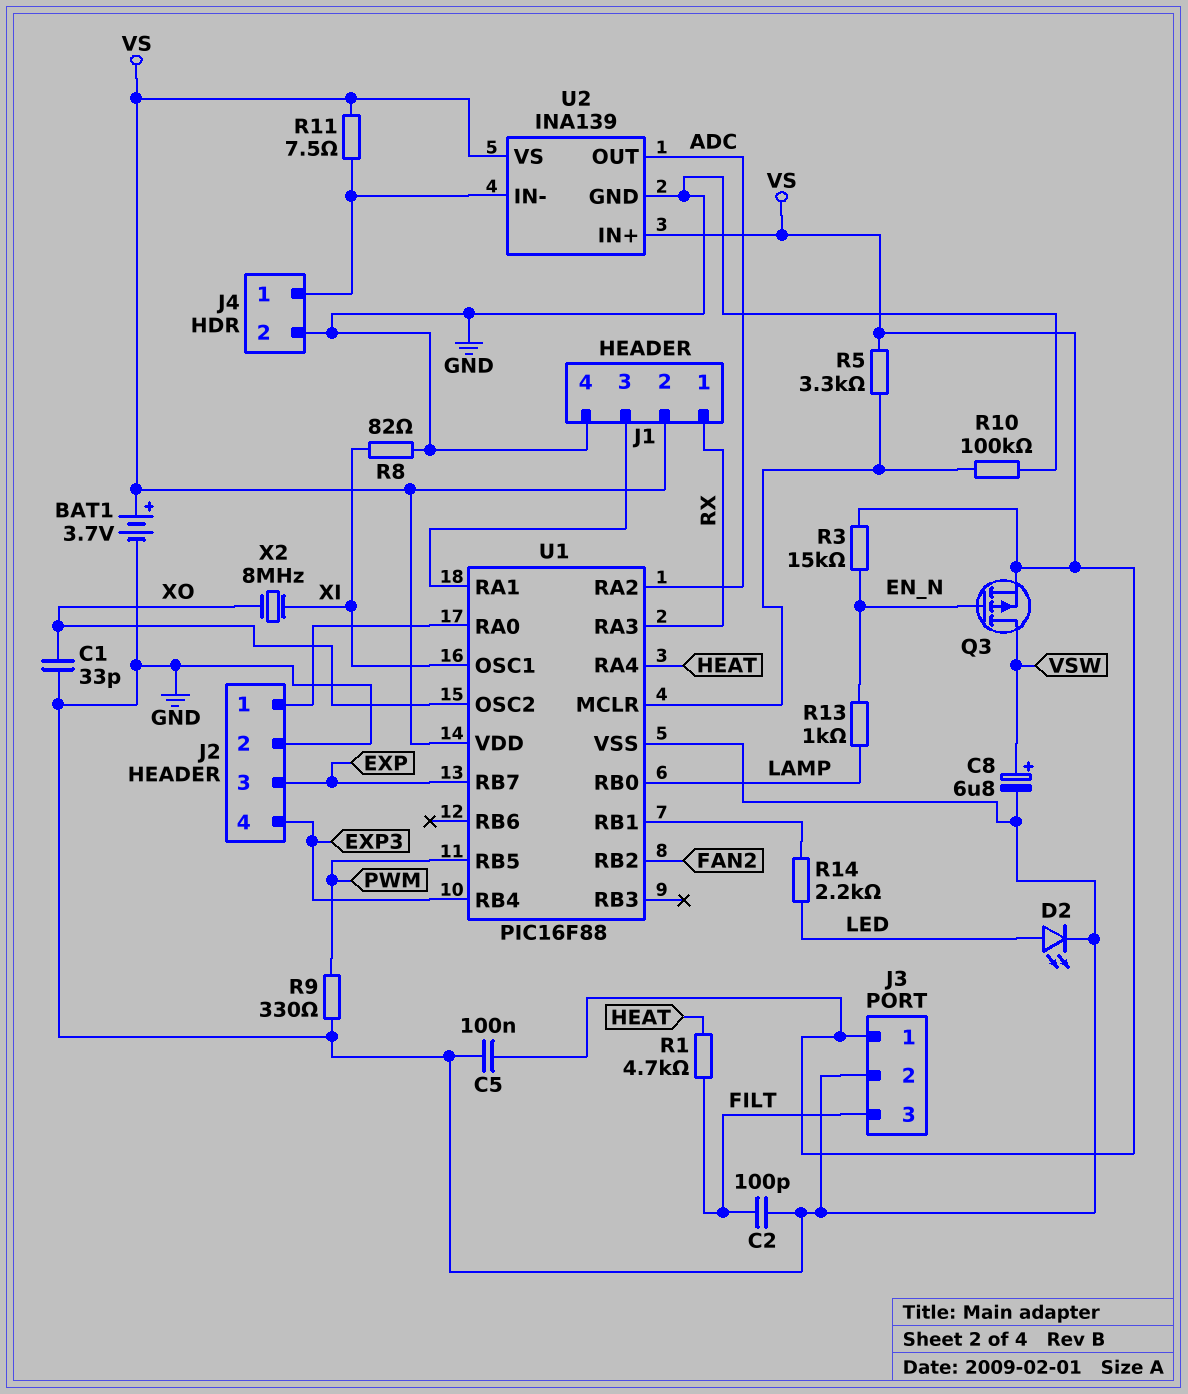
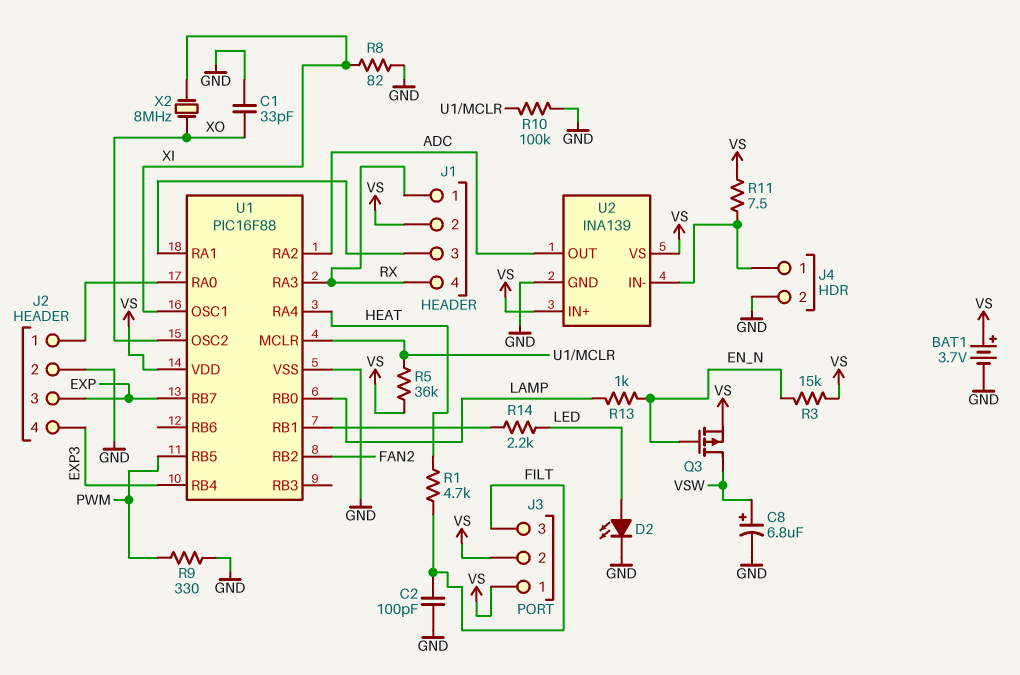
C5: 100nF (GND, VS) -> none
J1 pin 4: GND -> RX
J3 pin 2: GND -> VS
R5: 3.3k (U1/MCLR, VS) -> 36k (U1/MCLR, VS)

